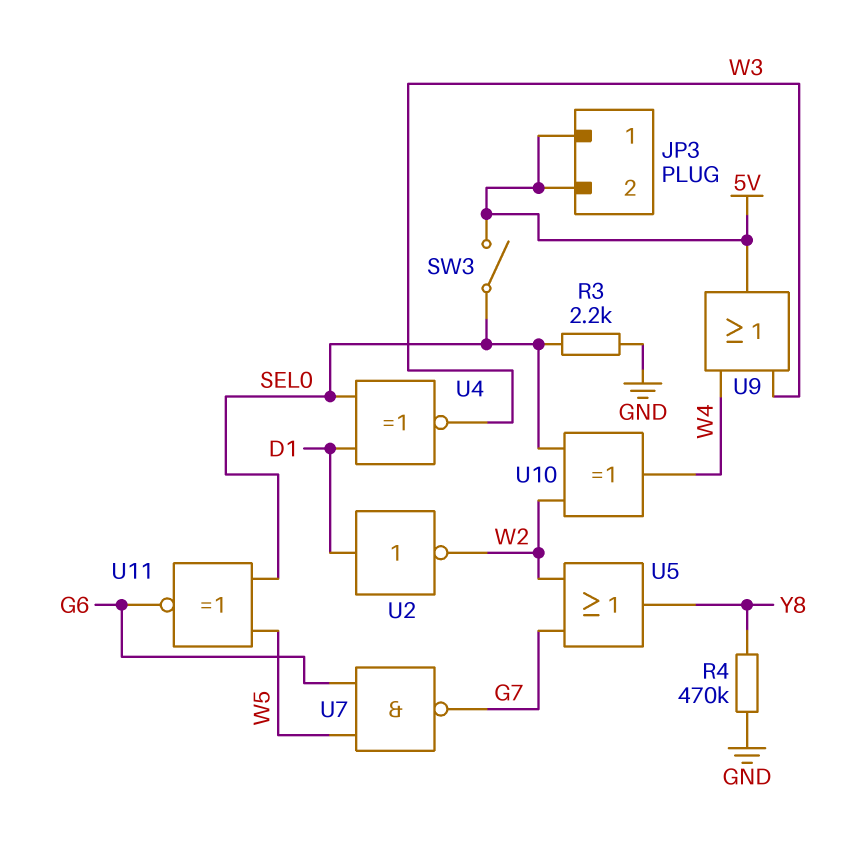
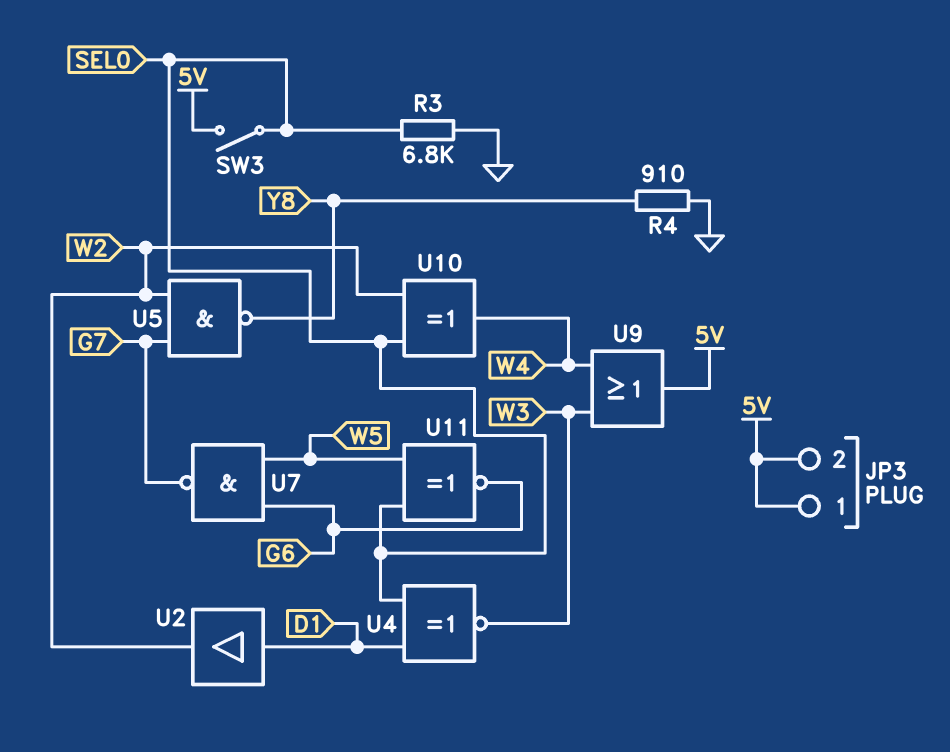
R3: 2.2k (GND, SEL0) -> 6.8k (GND, SEL0)
R4: 470k (GND, Y8) -> 910 (GND, Y8)
U2: NOT (in D1, out W2) -> buffer (in D1, out W2)
U5: OR (in G7, in W2, out Y8) -> NAND (in G7, in W2, out Y8)

